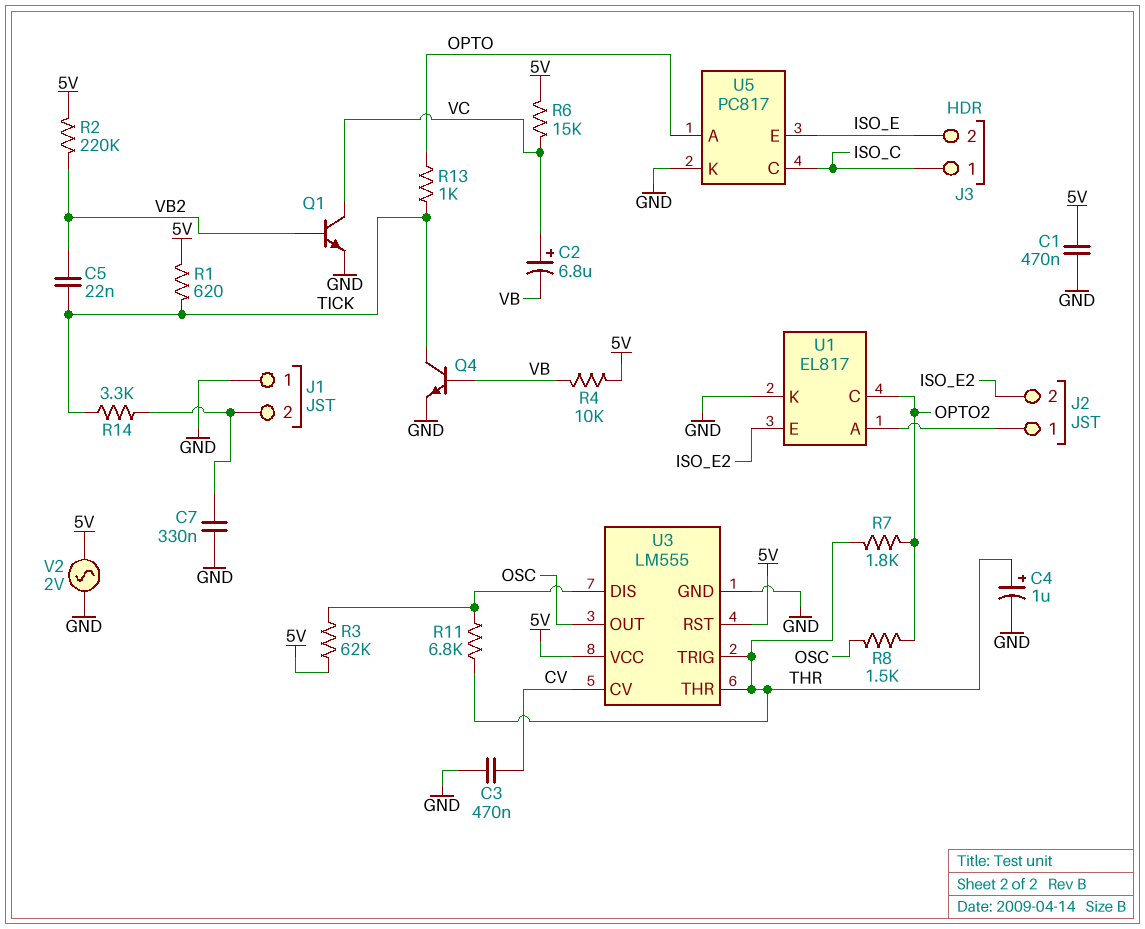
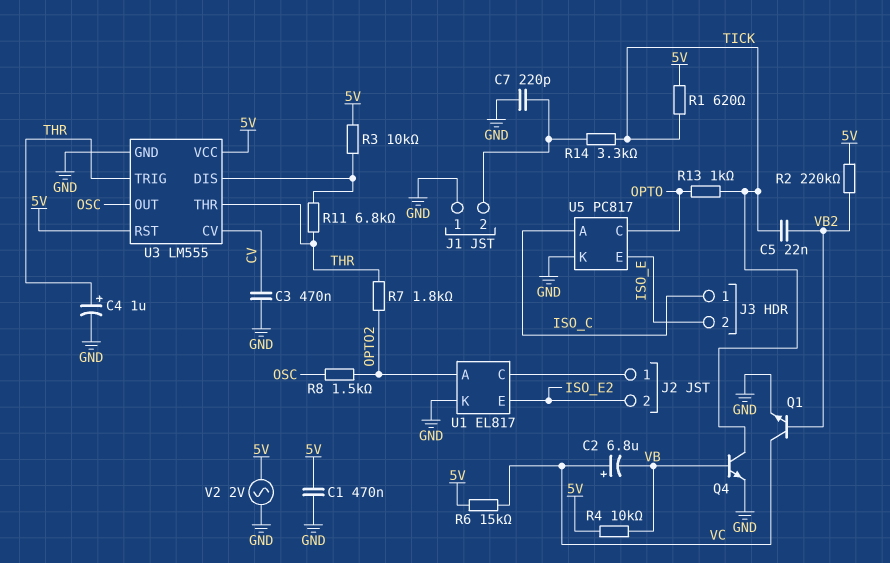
C7: 330nF (GND, J1/2) -> 220pF (GND, J1/2)
R3: 62k (5V, U3/DIS) -> 10k (5V, U3/DIS)
U1 pin A: J2/1 -> OPTO2
U1 pin C: OPTO2 -> J2/1
U5 pin A: OPTO -> ISO_C
U5 pin C: ISO_C -> OPTO

